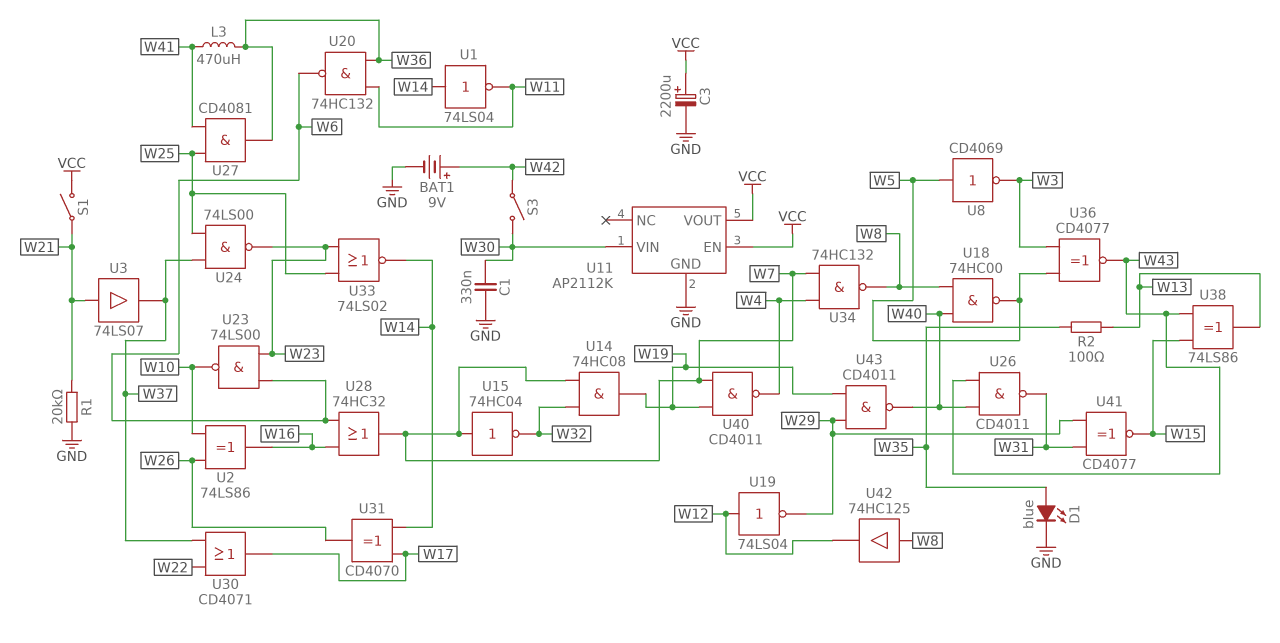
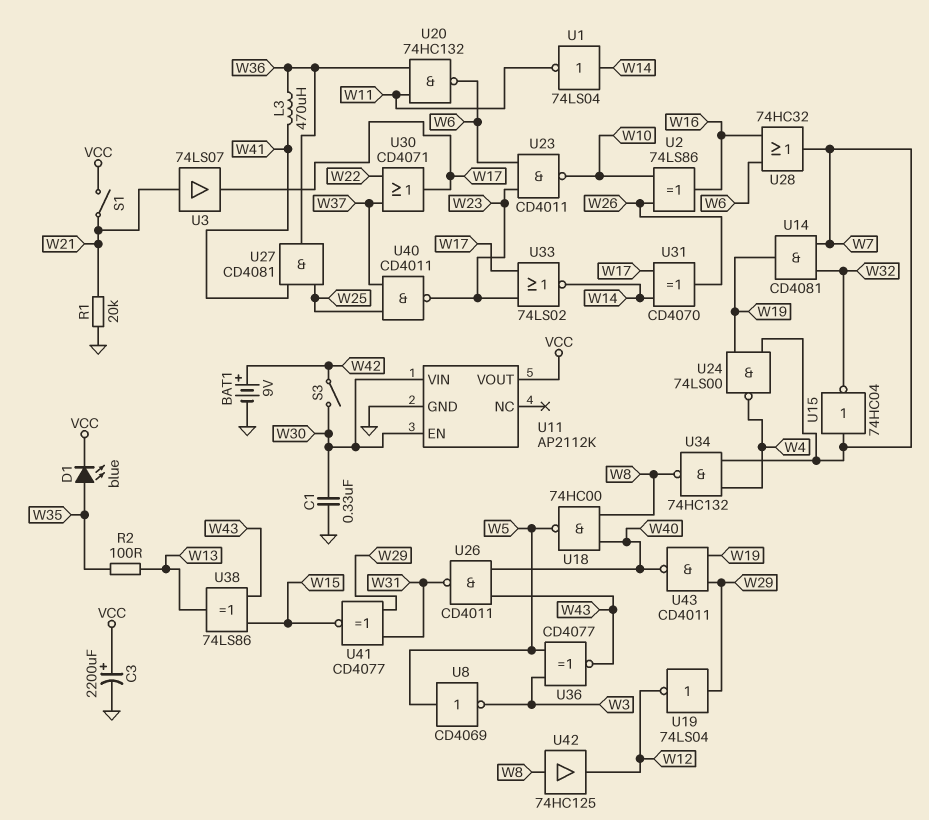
D1: LED blue (A W35, K GND) -> LED blue (A W35, K VCC)
U3: buffer 74LS07 (in W21, out W37) -> buffer 74LS07 (in W21, out W17)
U11 pin EN: VCC -> W30
U14: AND 74HC08 (in W7, in W32, out W19) -> AND CD4081 (in W7, in W32, out W19)
U19: NOT 74LS04 (in W12, out W29) -> NOT 74LS04 (in W29, out W12)
U23: NAND 74LS00 (in W6, in W23, out W10) -> NAND CD4011 (in W6, in W23, out W10)
U24: NAND 74LS00 (in W25, in W37, out W23) -> NAND 74LS00 (in W7, in W19, out W4)
U33: NOR 74LS02 (in W23, in W25, out W14) -> NOR 74LS02 (in W17, in W23, out W14)
U40: NAND CD4011 (in W7, in W19, out W4) -> NAND CD4011 (in W25, in W37, out W23)

